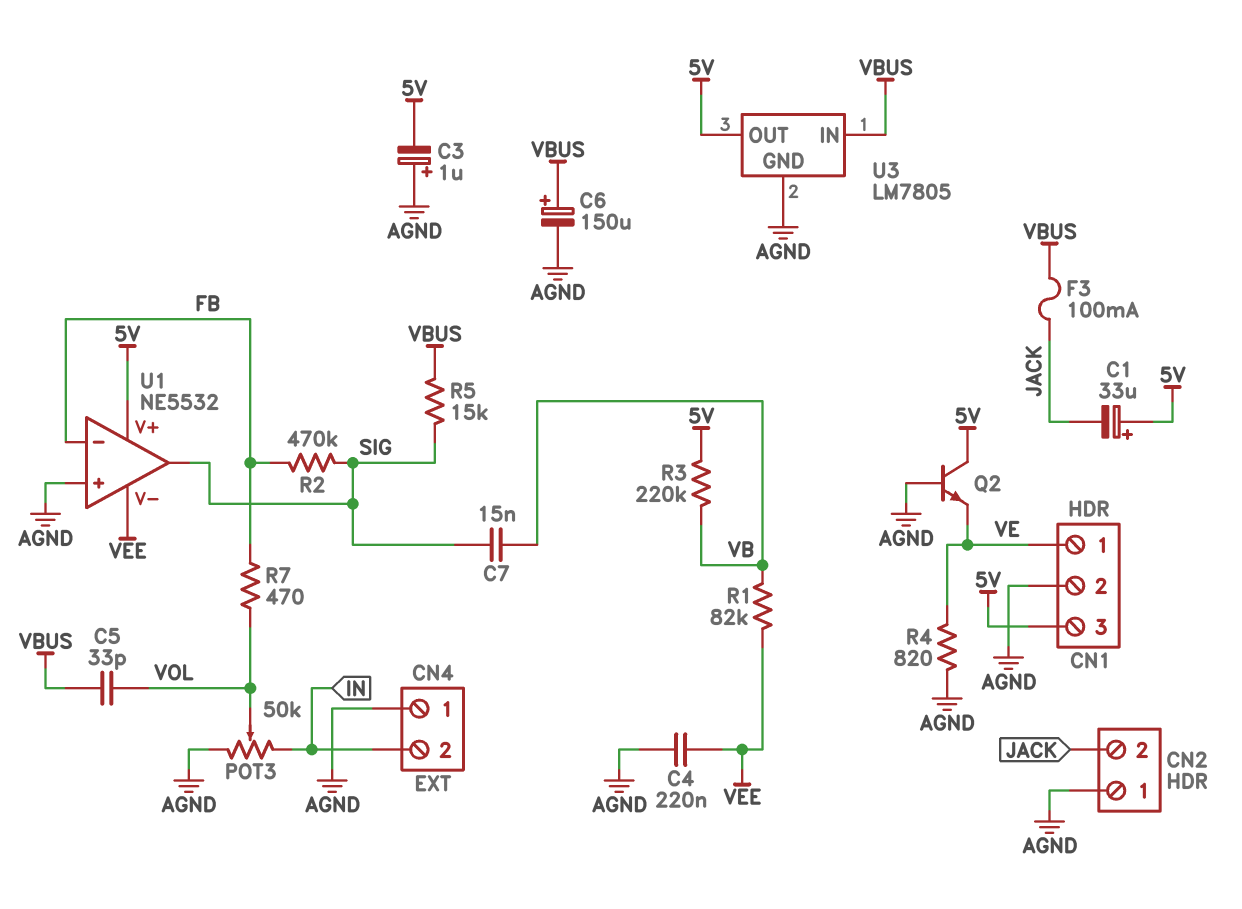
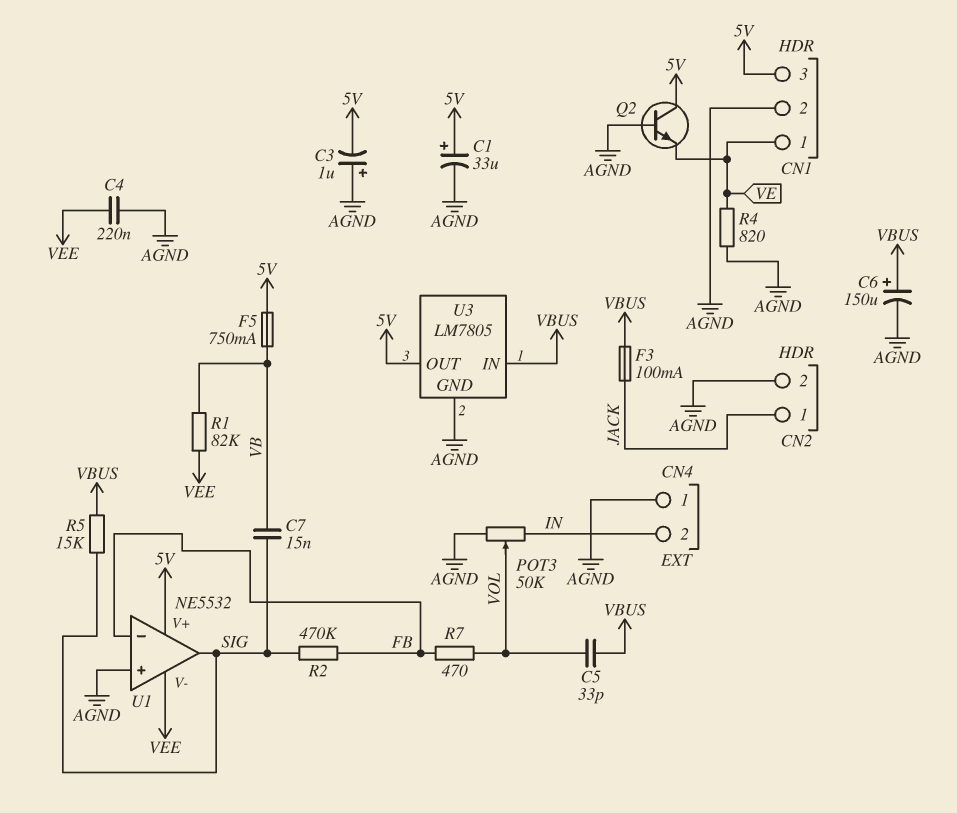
C1: 33uF (plus 5V, minus JACK) -> 33uF (plus 5V, minus AGND)
CN2 pin 1: AGND -> JACK
CN2 pin 2: JACK -> AGND
F5: none -> 750mA (5V, VB)
R3: 220k (5V, VB) -> none

